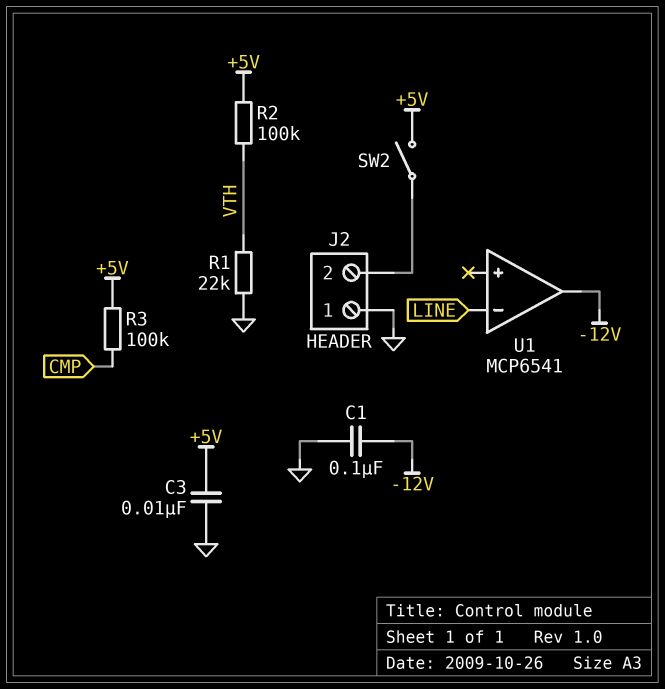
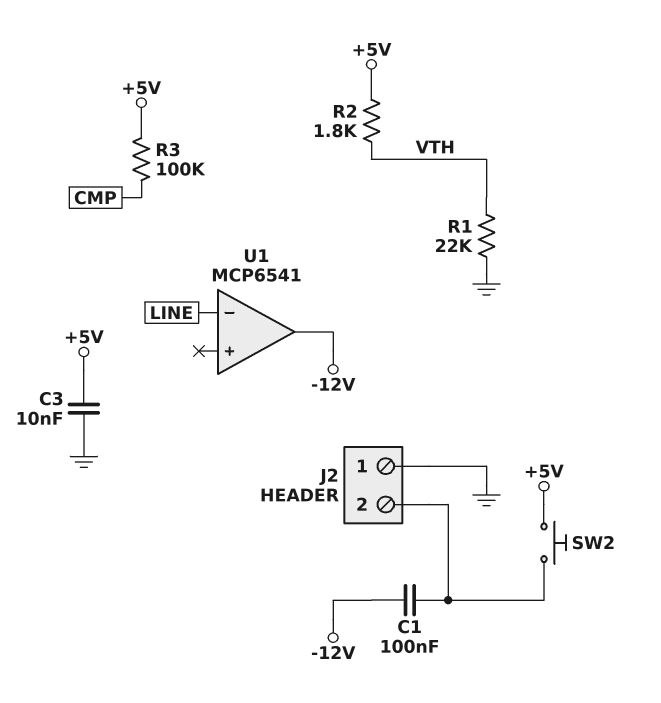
C1: 100nF (-12V, GND) -> 100nF (-12V, J2/2)
R2: 100k (+5V, VTH) -> 1.8k (+5V, VTH)
SW2: switch (+5V, J2/2) -> button (+5V, J2/2)

